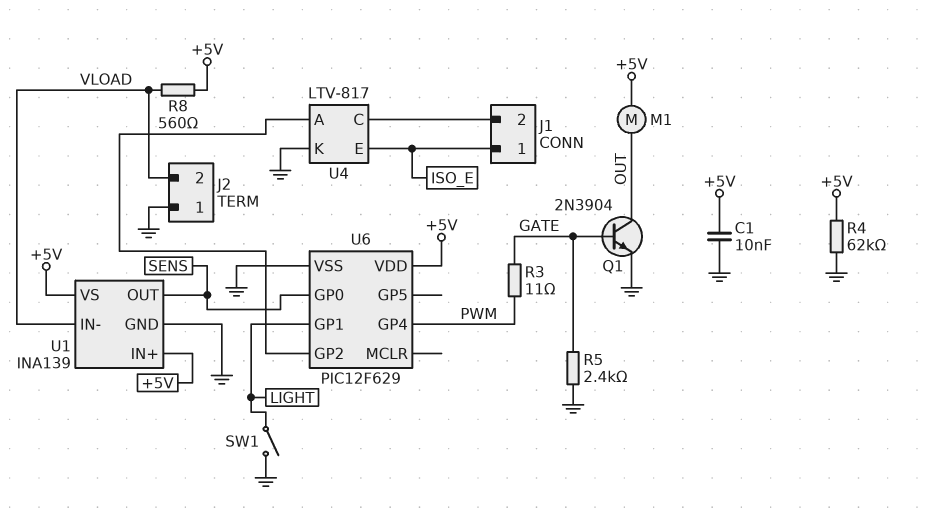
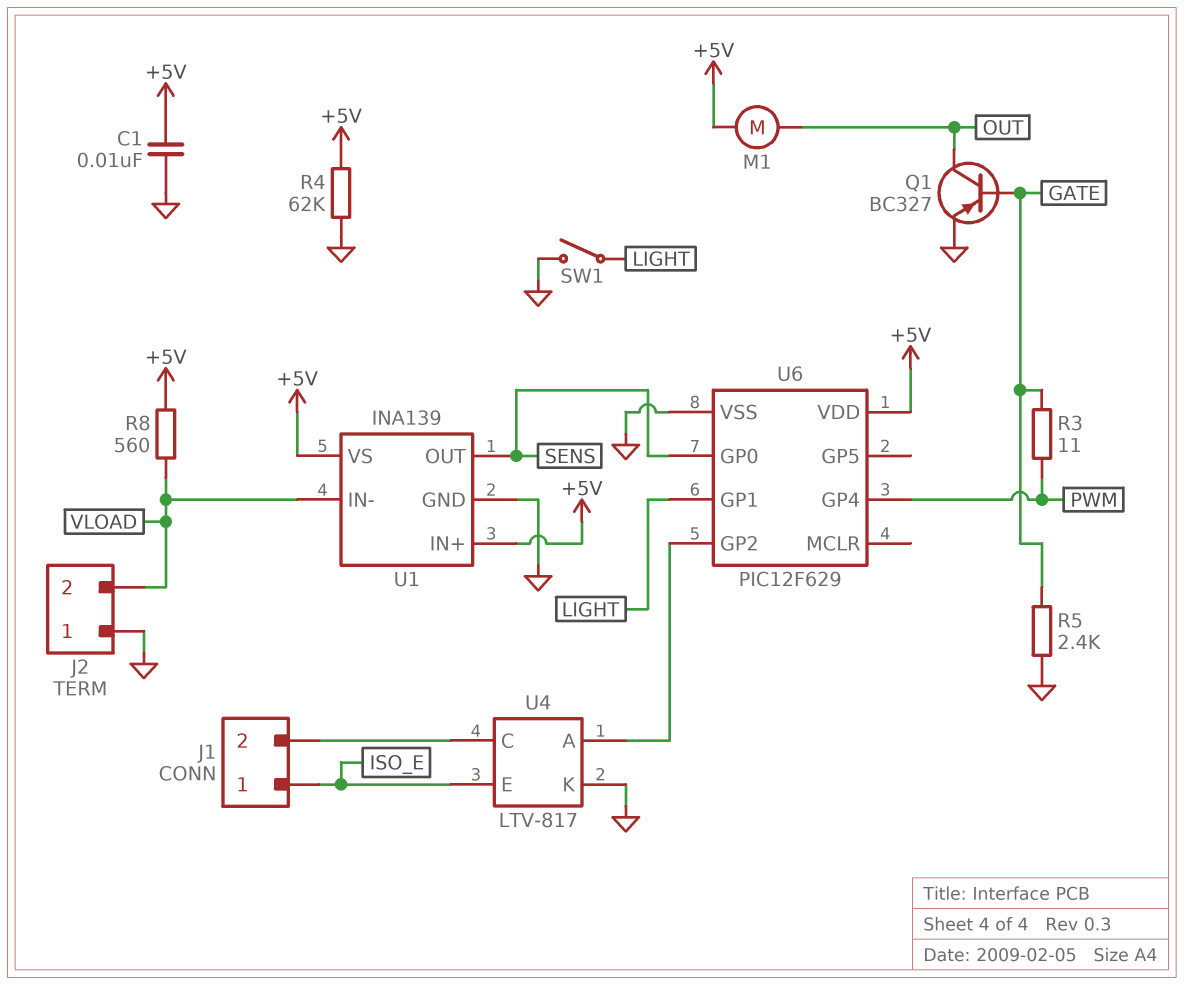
Q1: NPN 2N3904 (B GATE, C OUT, E GND) -> PNP BC327 (B GATE, C OUT, E GND)

